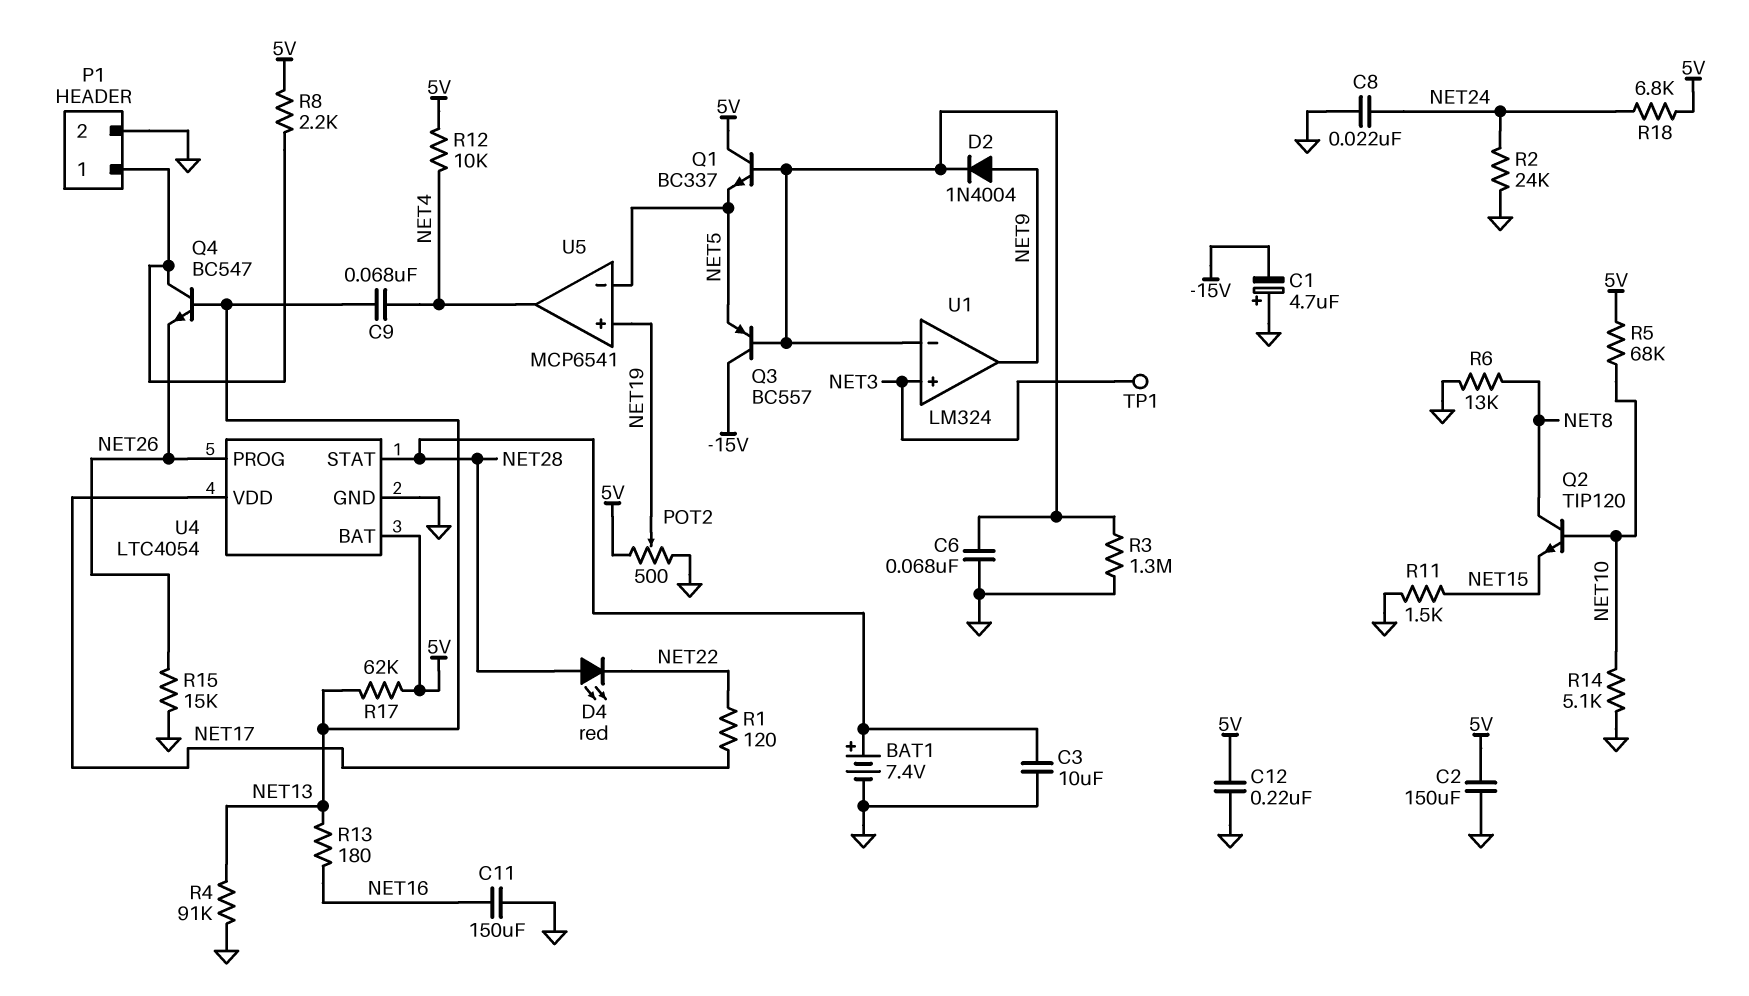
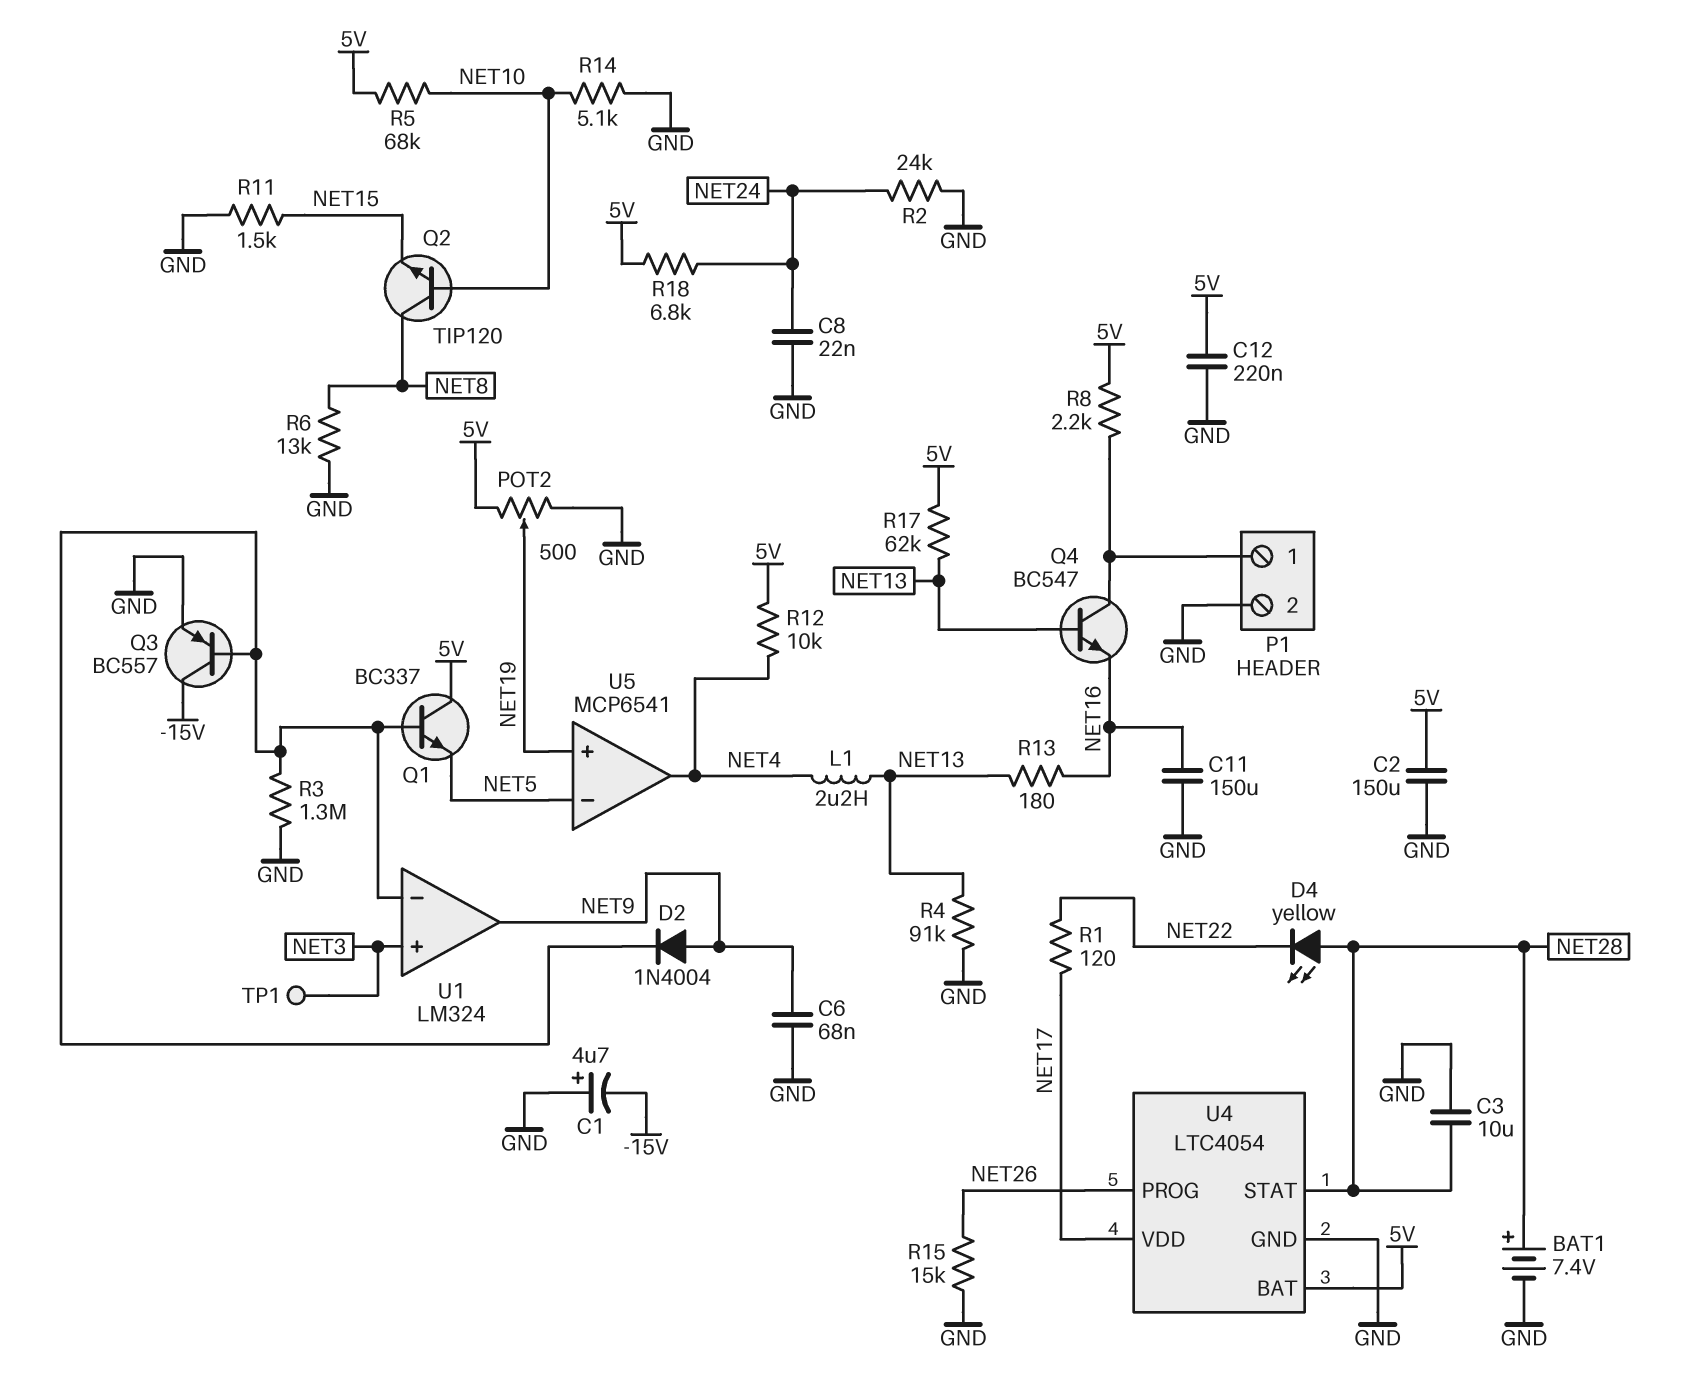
C6: 68nF (GND, U1/in-) -> 68nF (GND, NET9)
C9: 68nF (NET4, NET13) -> none
D4: LED red (A NET28, K NET22) -> LED yellow (A NET28, K NET22)
L1: none -> 2.2uH (NET4, NET13)
Q3: PNP BC557 (B U1/in-, C -15V, E NET5) -> PNP BC557 (B U1/in-, C -15V, E GND)
Q4: NPN BC547 (B NET13, C P1/1, E NET26) -> NPN BC547 (B NET13, C P1/1, E NET16)

